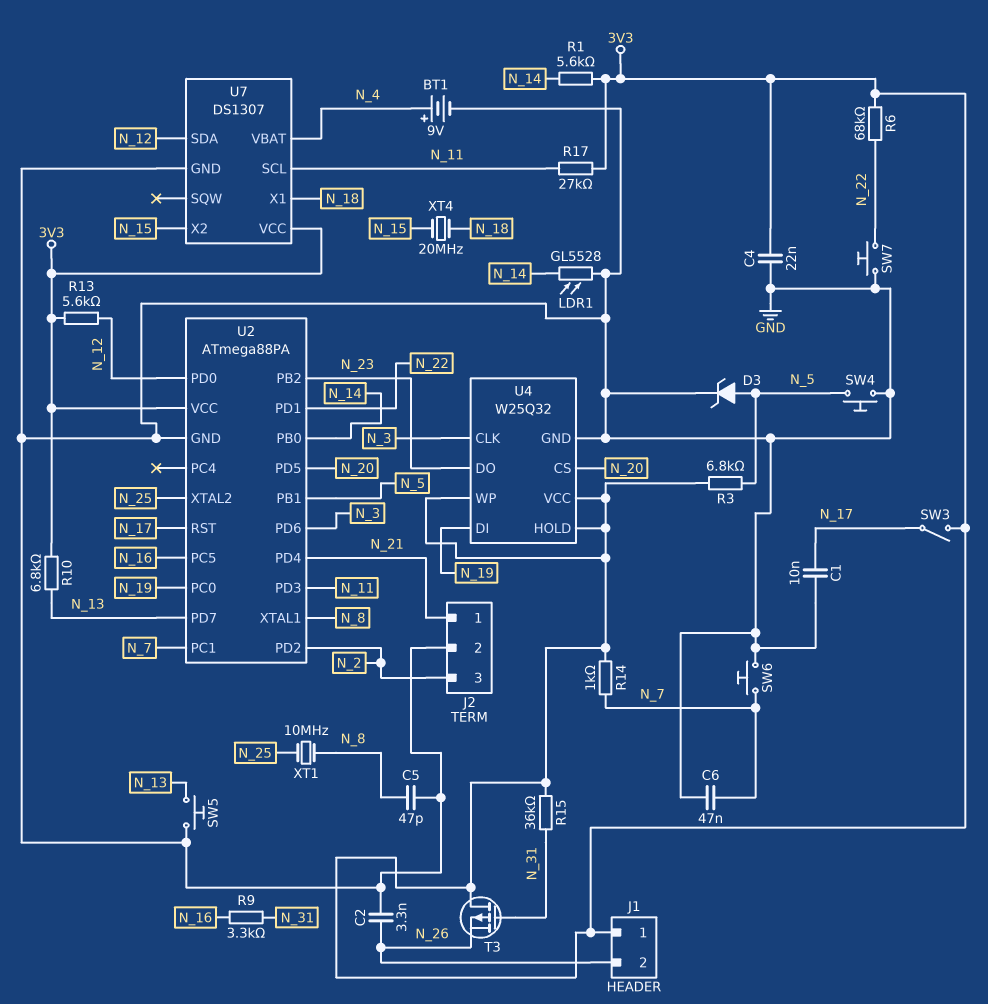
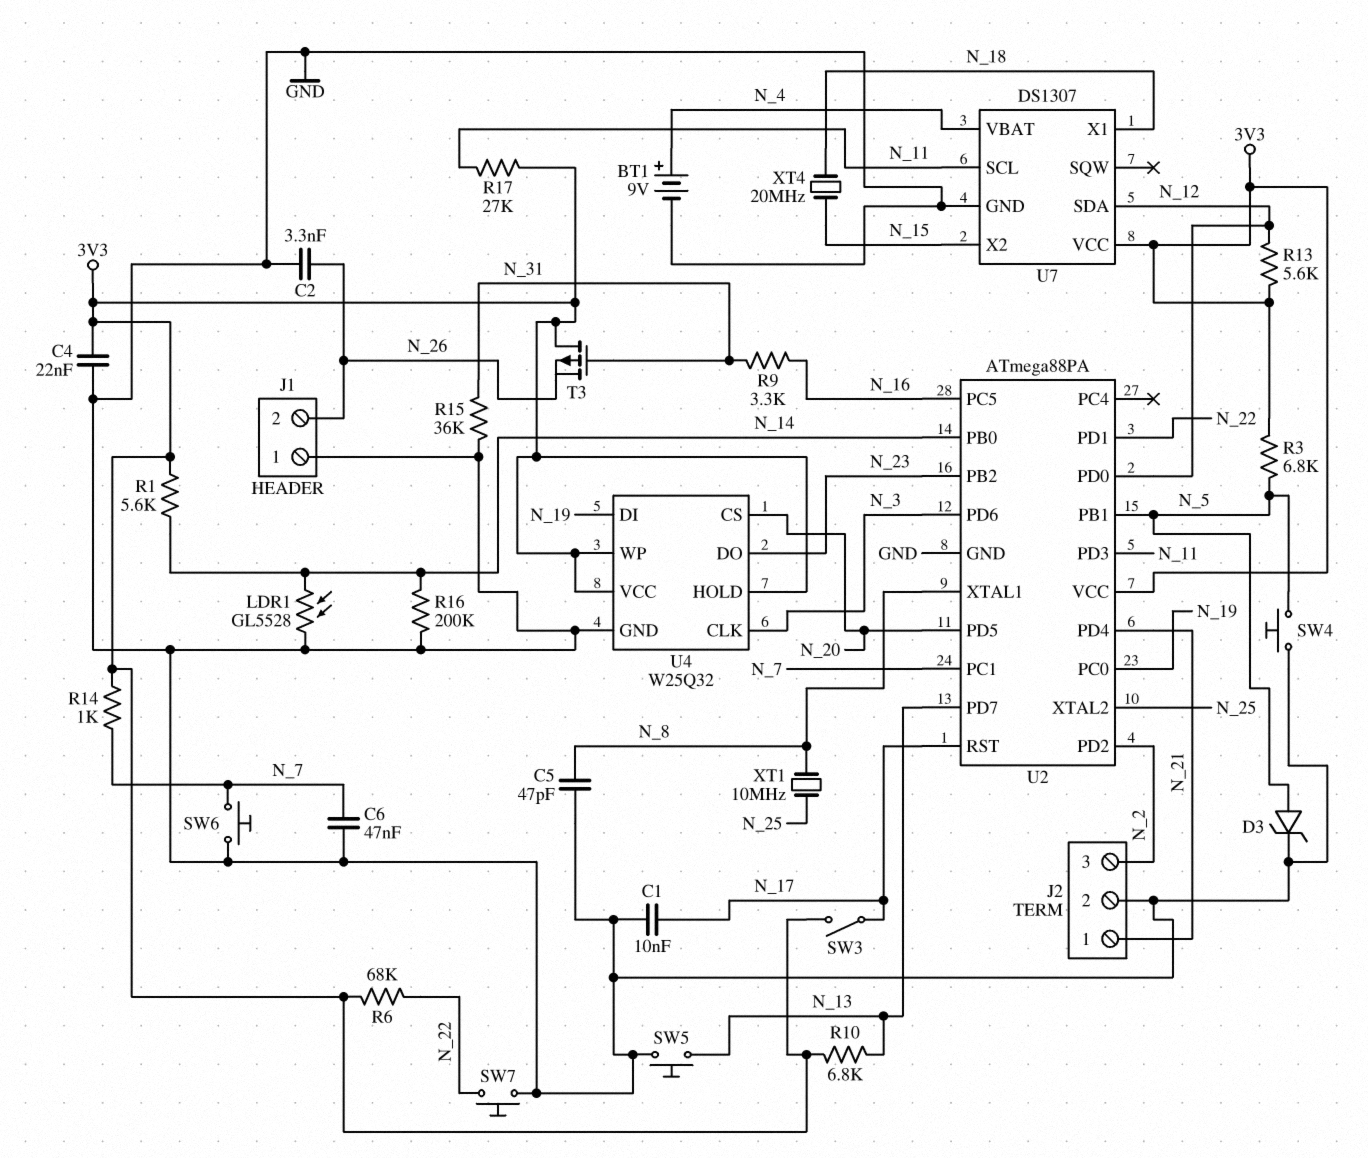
J1 pin 1: 3V3 -> GND
R15: 36k (3V3, N_31) -> 36k (GND, N_31)
R16: none -> 200k (GND, N_14)

